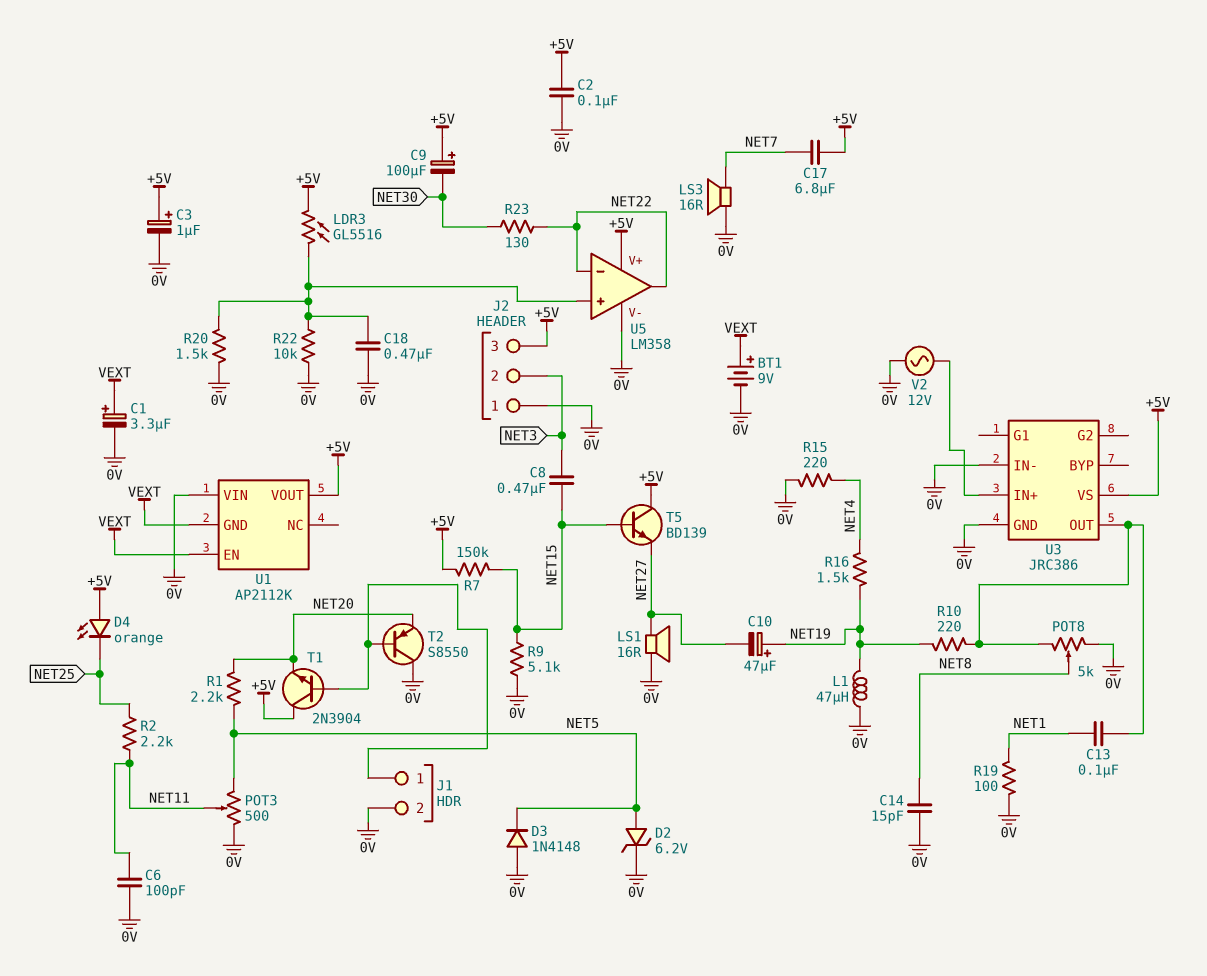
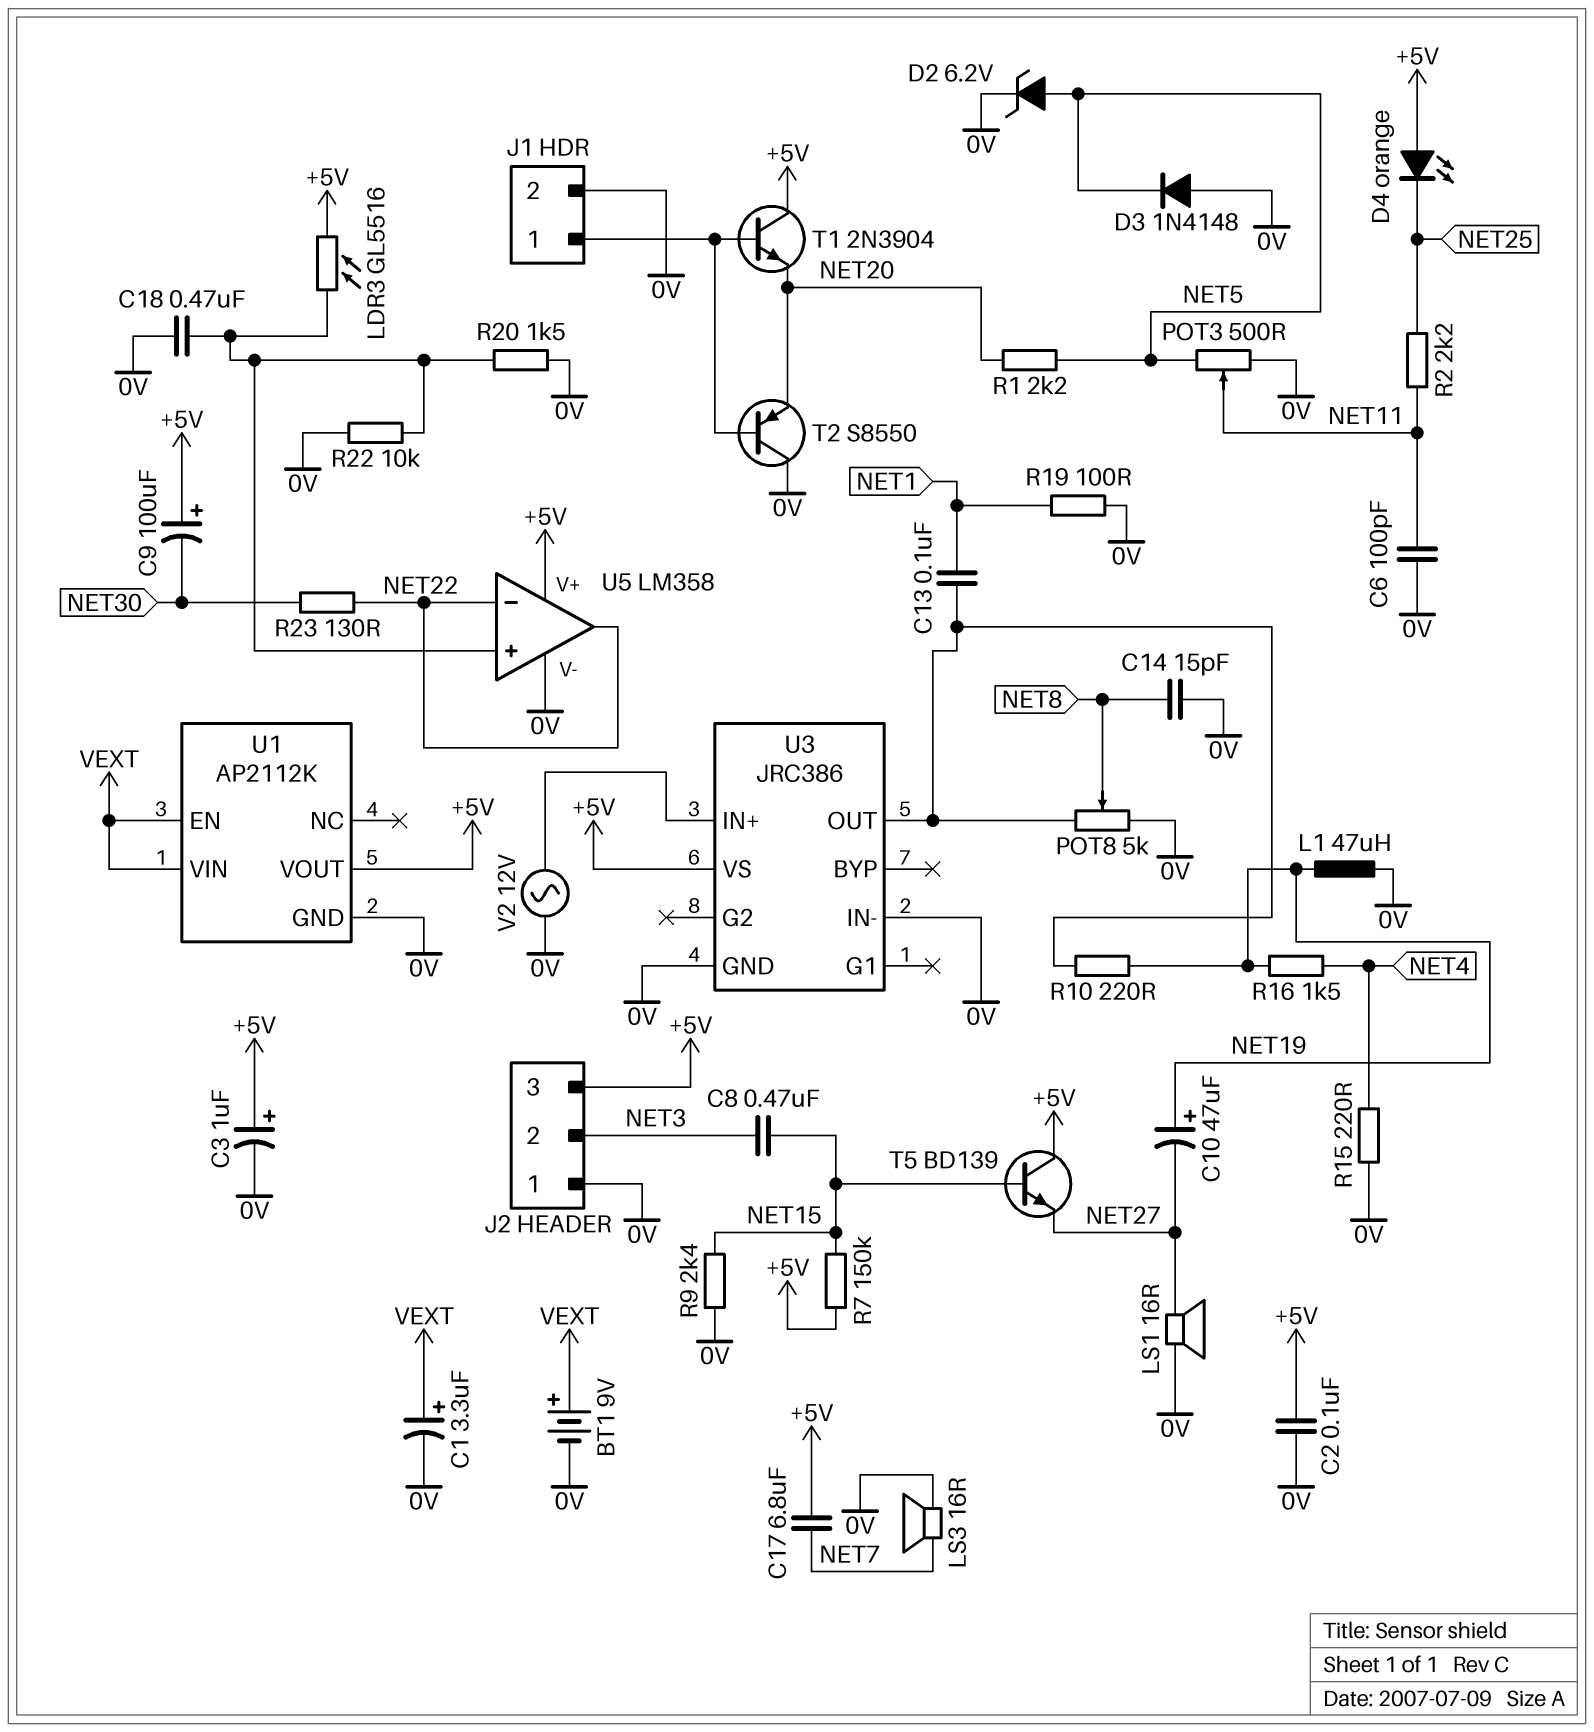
R9: 5.1k (0V, NET15) -> 2.4k (0V, NET15)
U1 pin GND: VEXT -> 0V
U1 pin VIN: 0V -> VEXT

